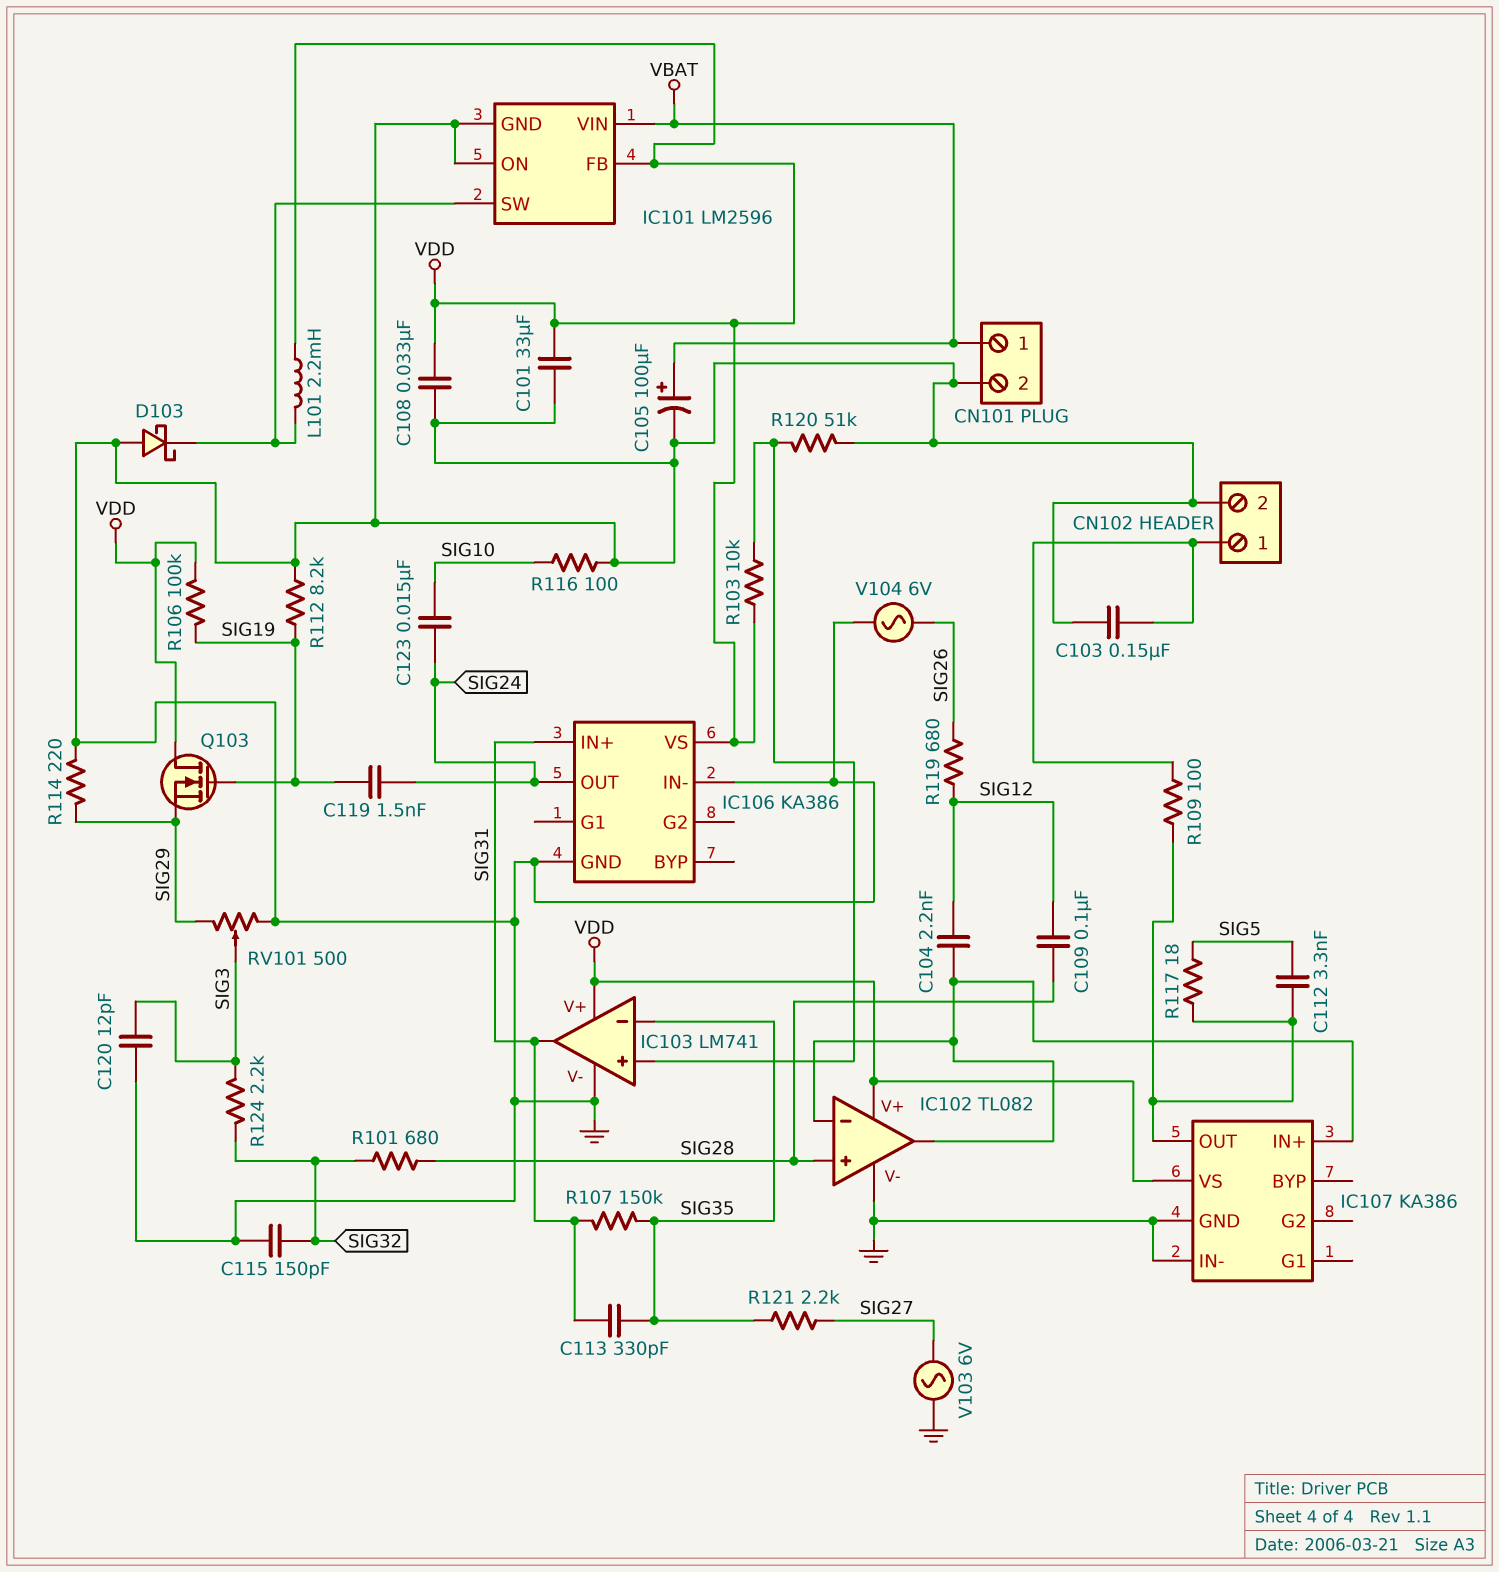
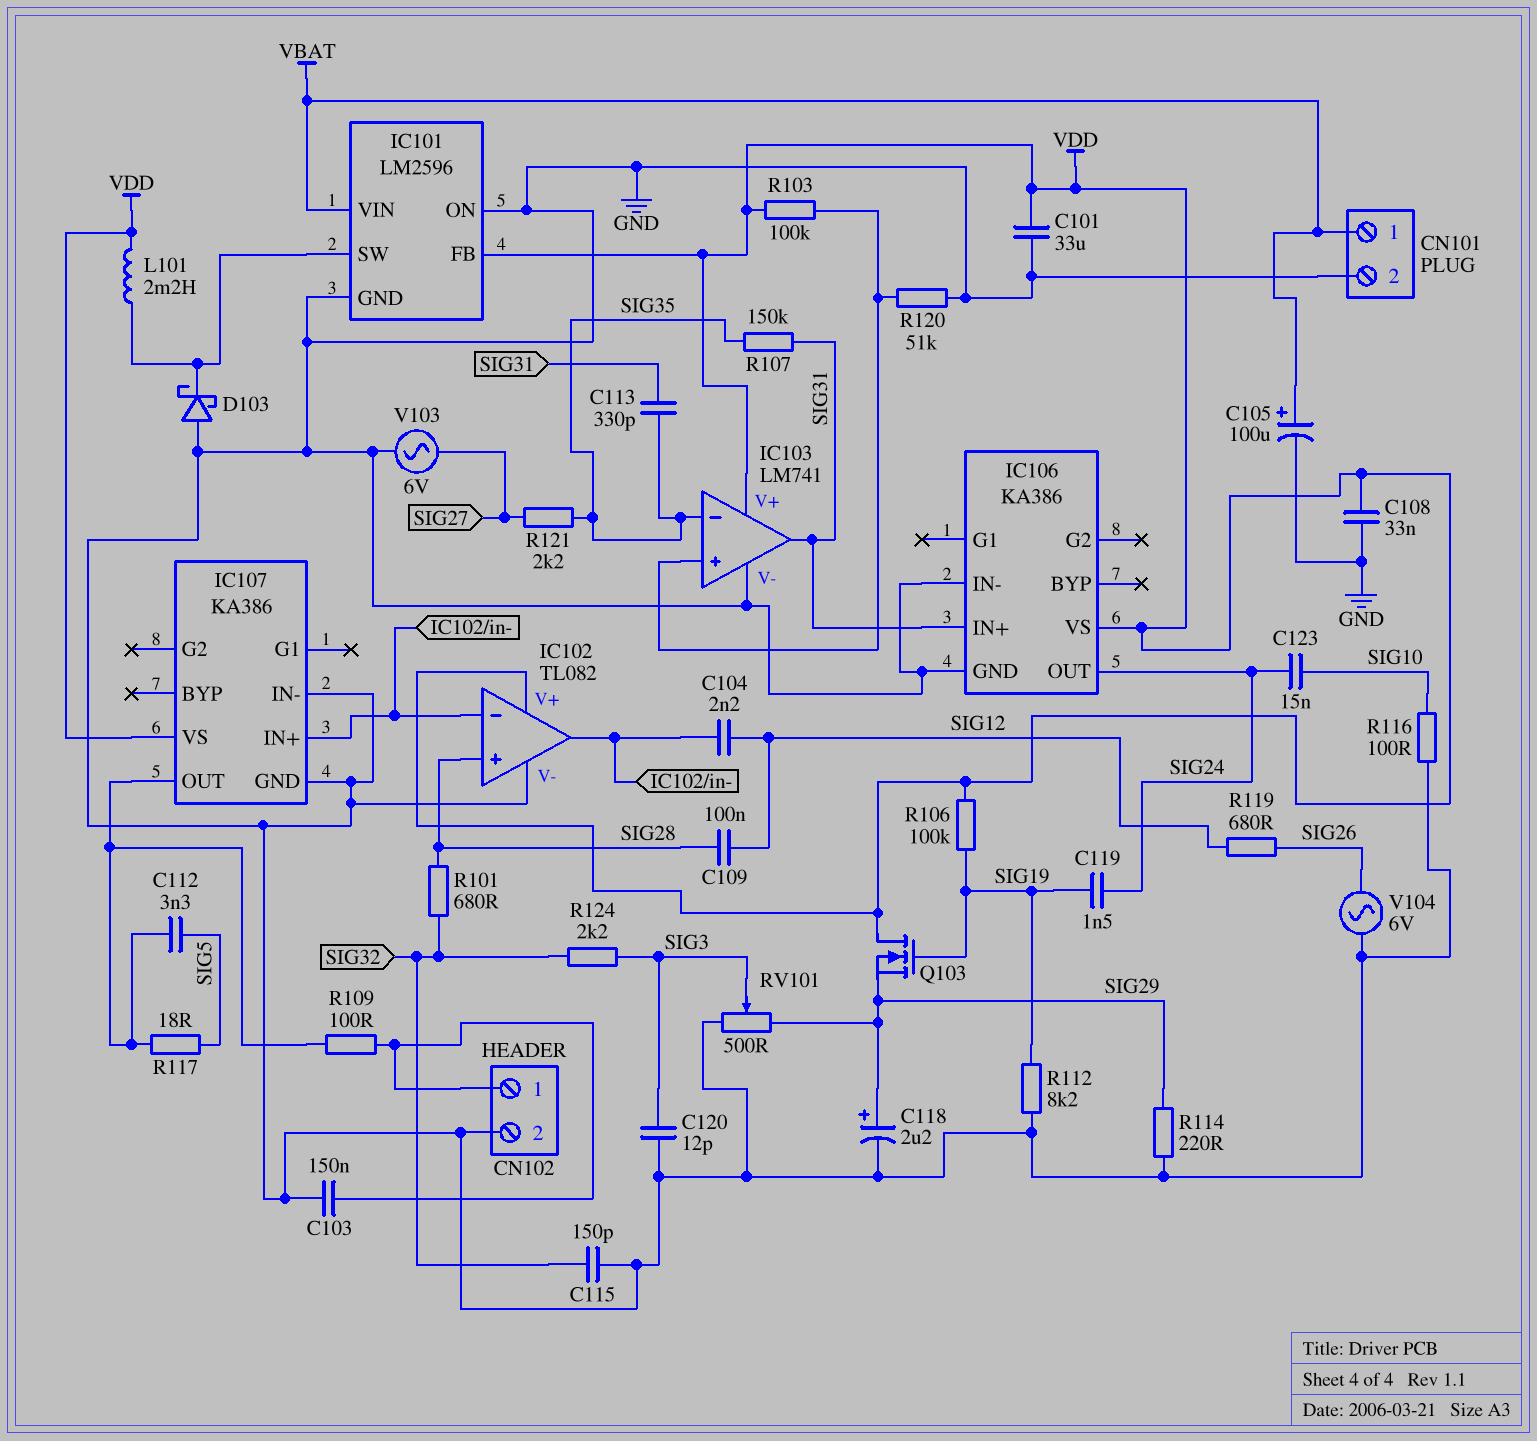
C118: none -> 2.2uF (plus SIG29, minus GND)
R103: 10k (IC103/in+, VDD) -> 100k (IC103/in+, VDD)

